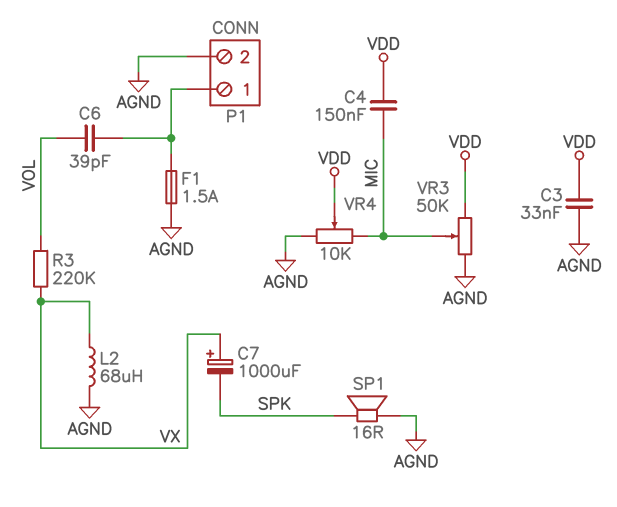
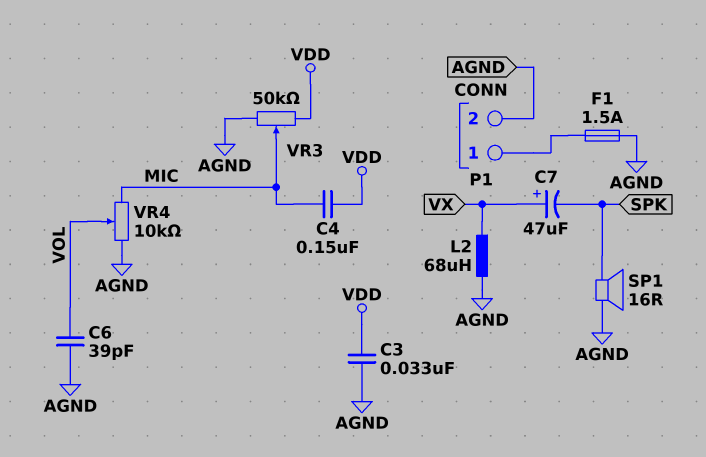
C6: 39pF (P1/1, VOL) -> 39pF (AGND, VOL)
C7: 1000uF (plus VX, minus SPK) -> 47uF (plus VX, minus SPK)
R3: 220k (VOL, VX) -> none
VR4: 10k (AGND, MIC, wiper VDD) -> 10k (AGND, MIC, wiper VOL)

